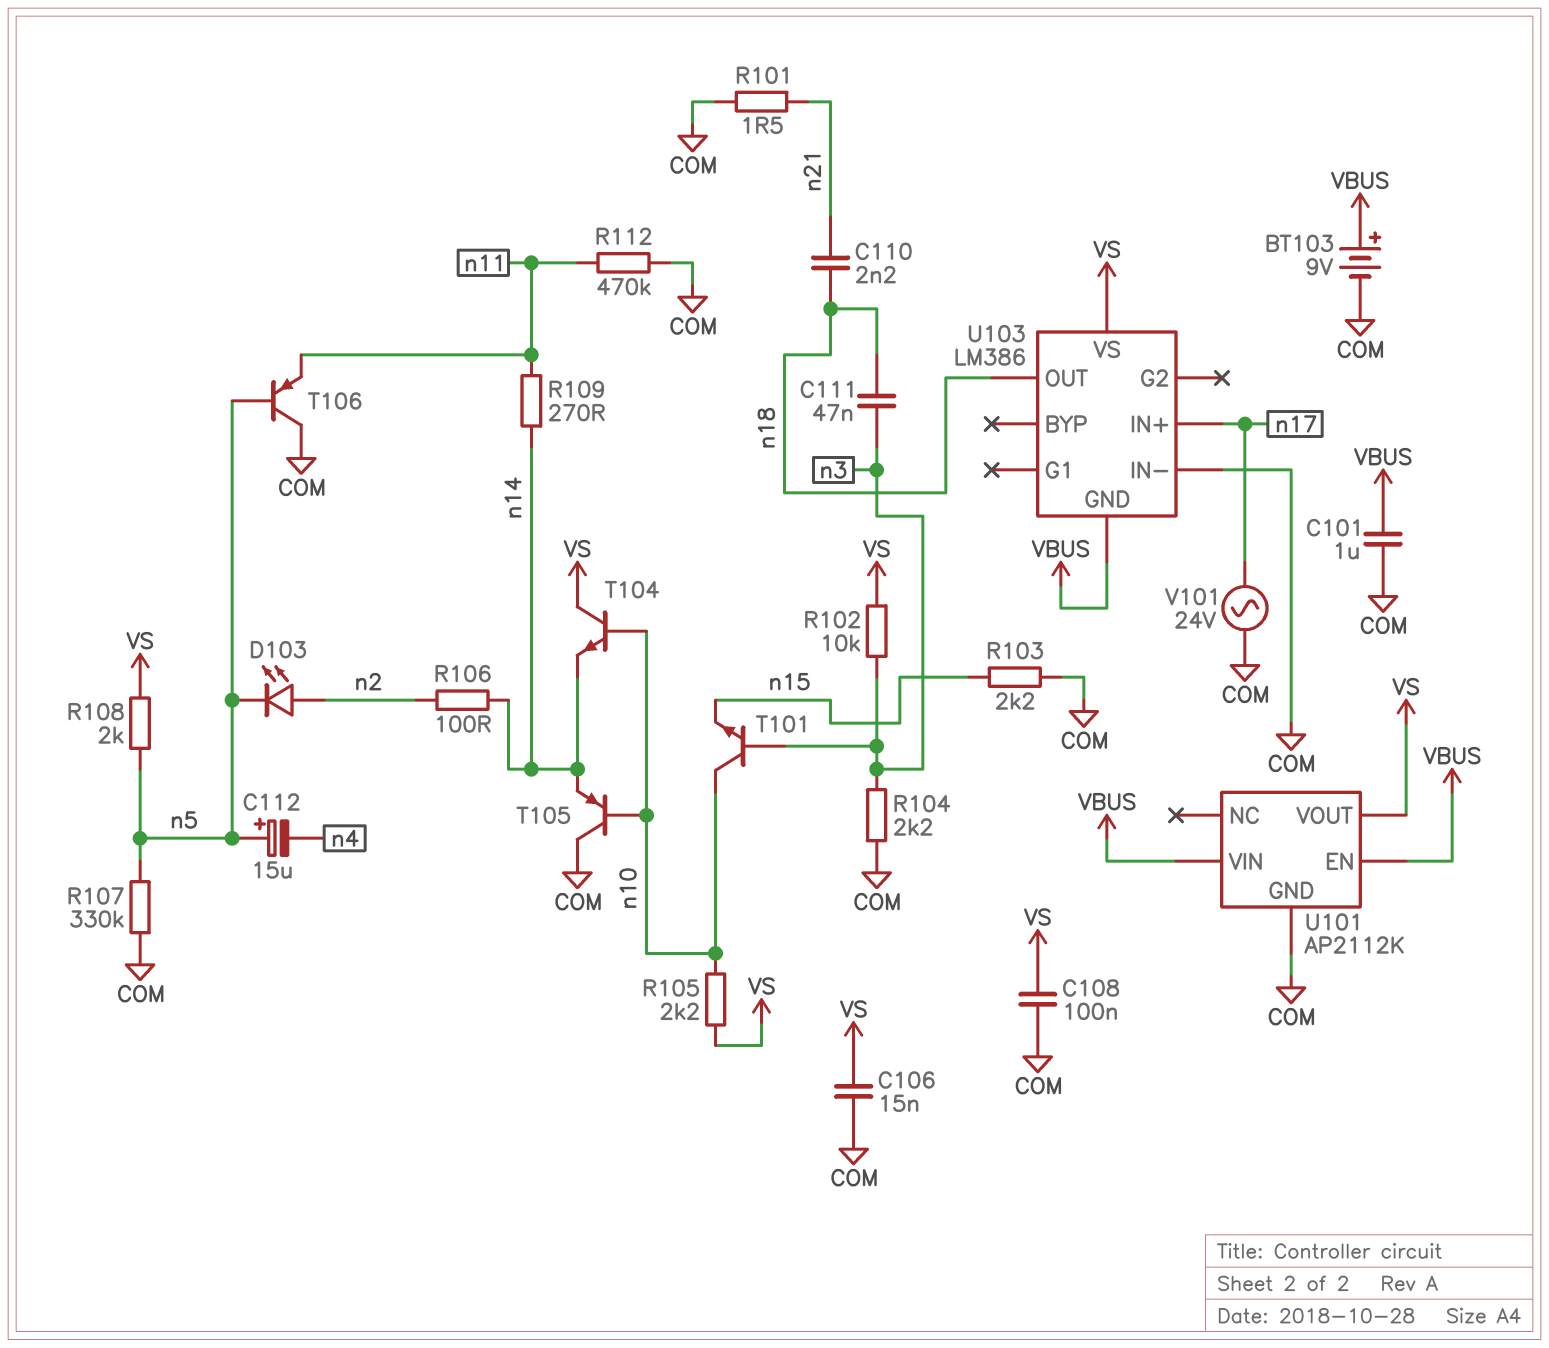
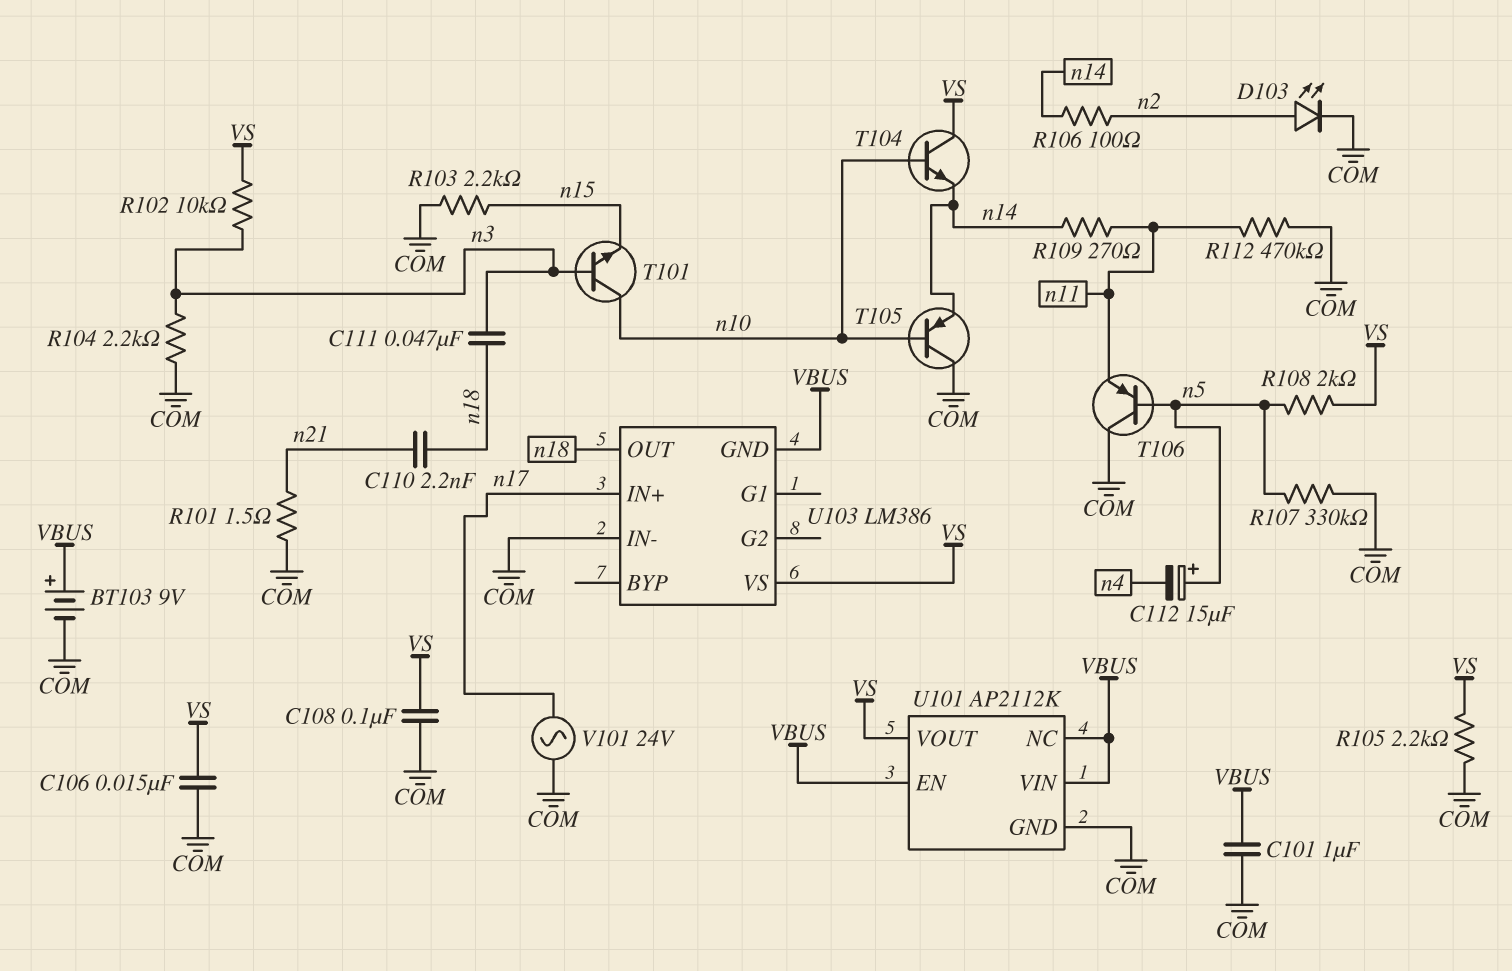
D103: LED (A n2, K n5) -> LED (A n2, K COM)
R105: 2.2k (VS, n10) -> 2.2k (COM, VS)
U101 pin NC: none -> VBUS

